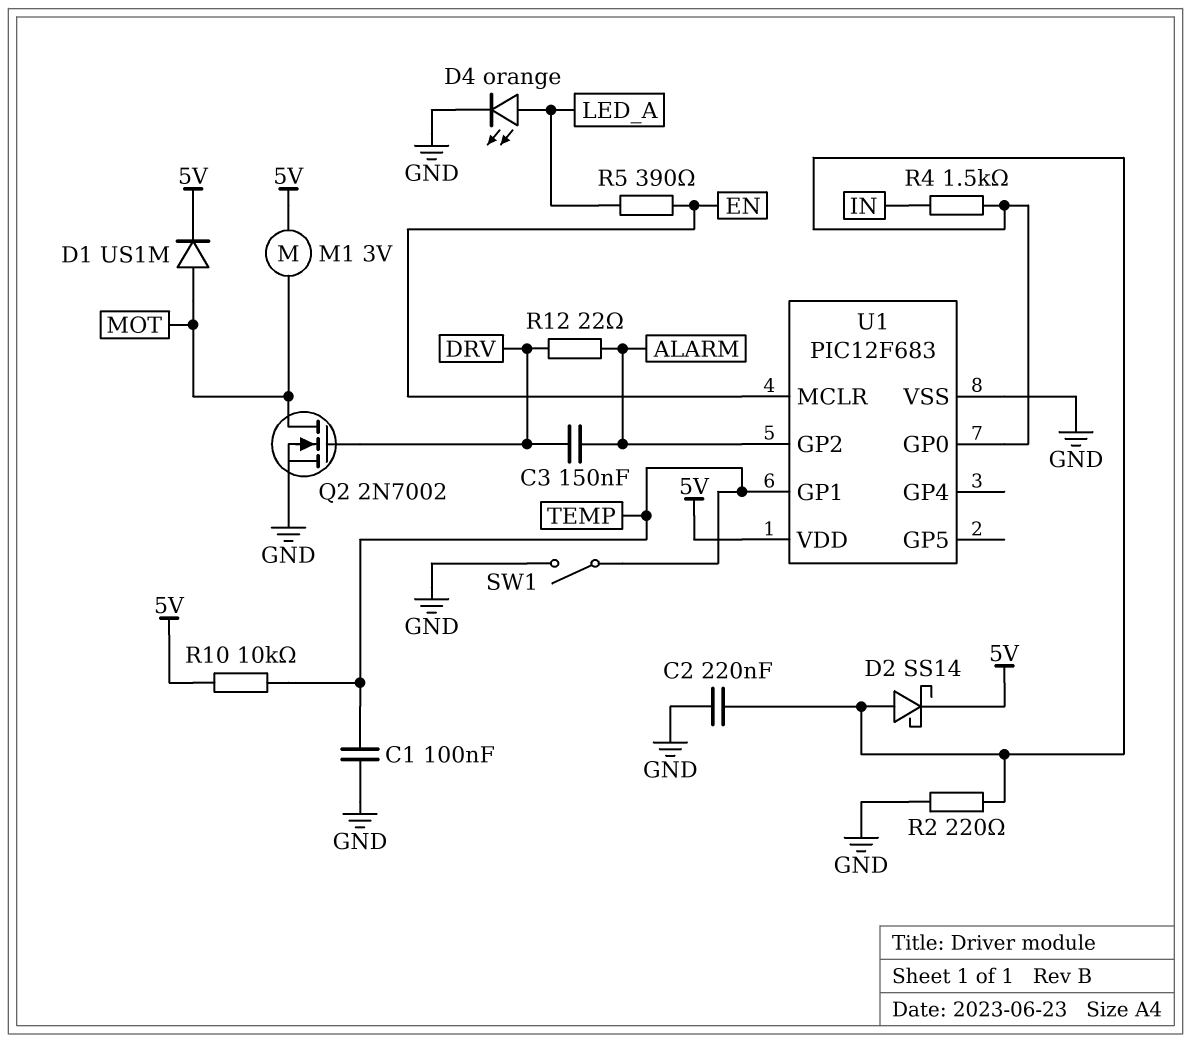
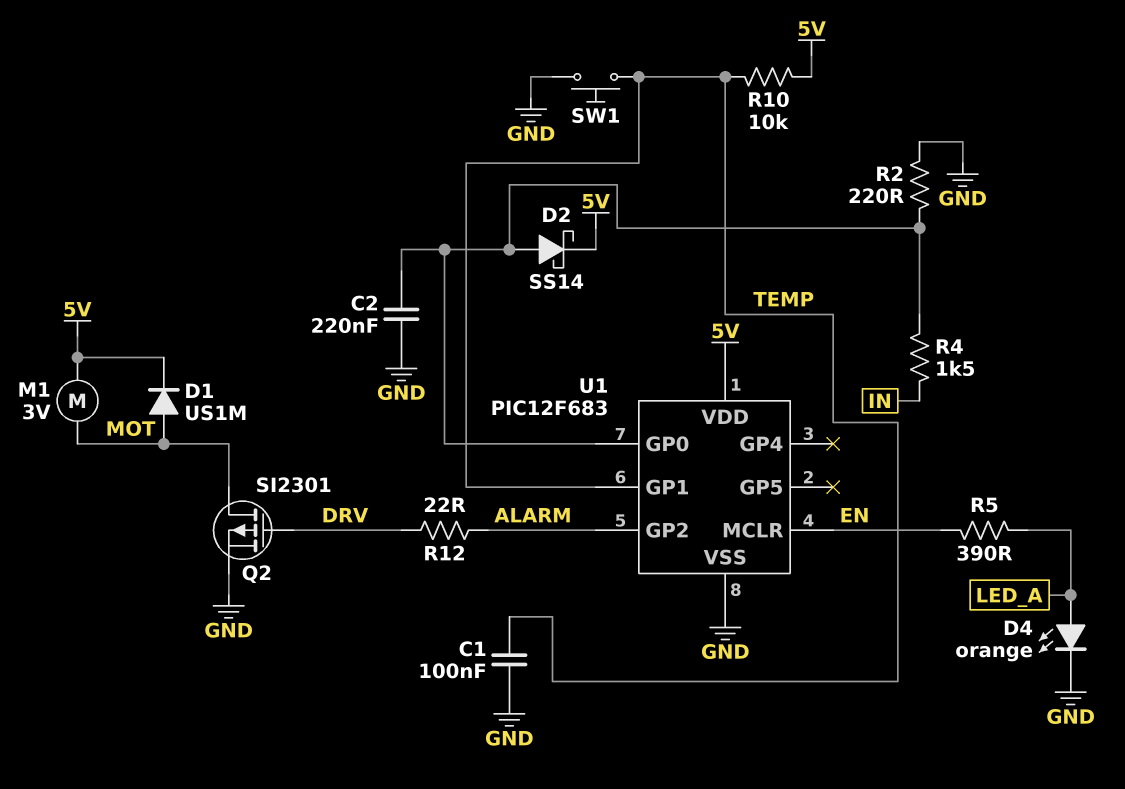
C3: 150nF (ALARM, DRV) -> none
Q2: NMOS 2N7002 (G DRV, D MOT, S GND) -> PMOS SI2301 (G DRV, D MOT, S GND)
SW1: switch (GND, TEMP) -> button (GND, TEMP)

